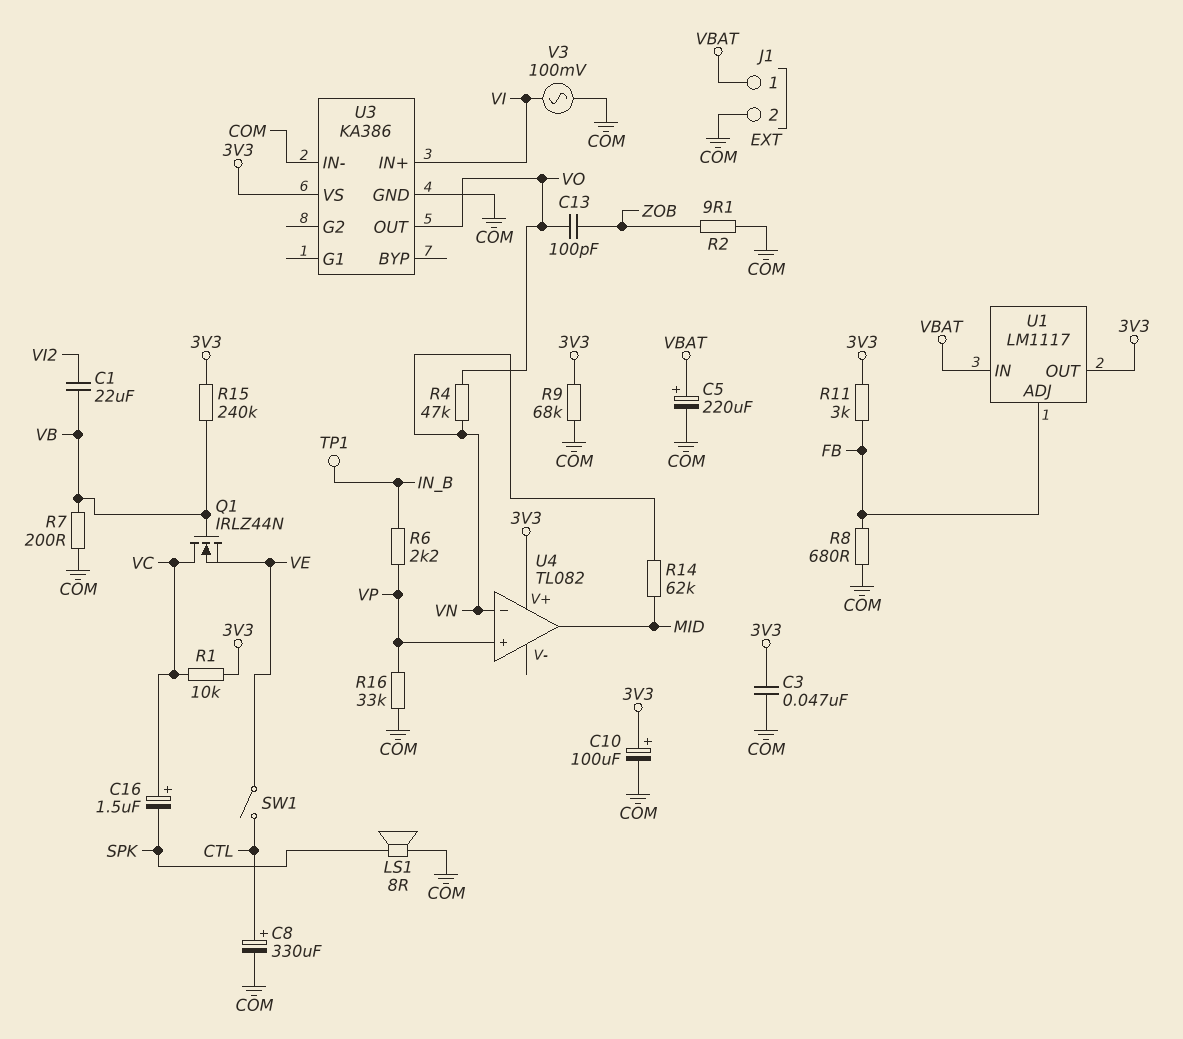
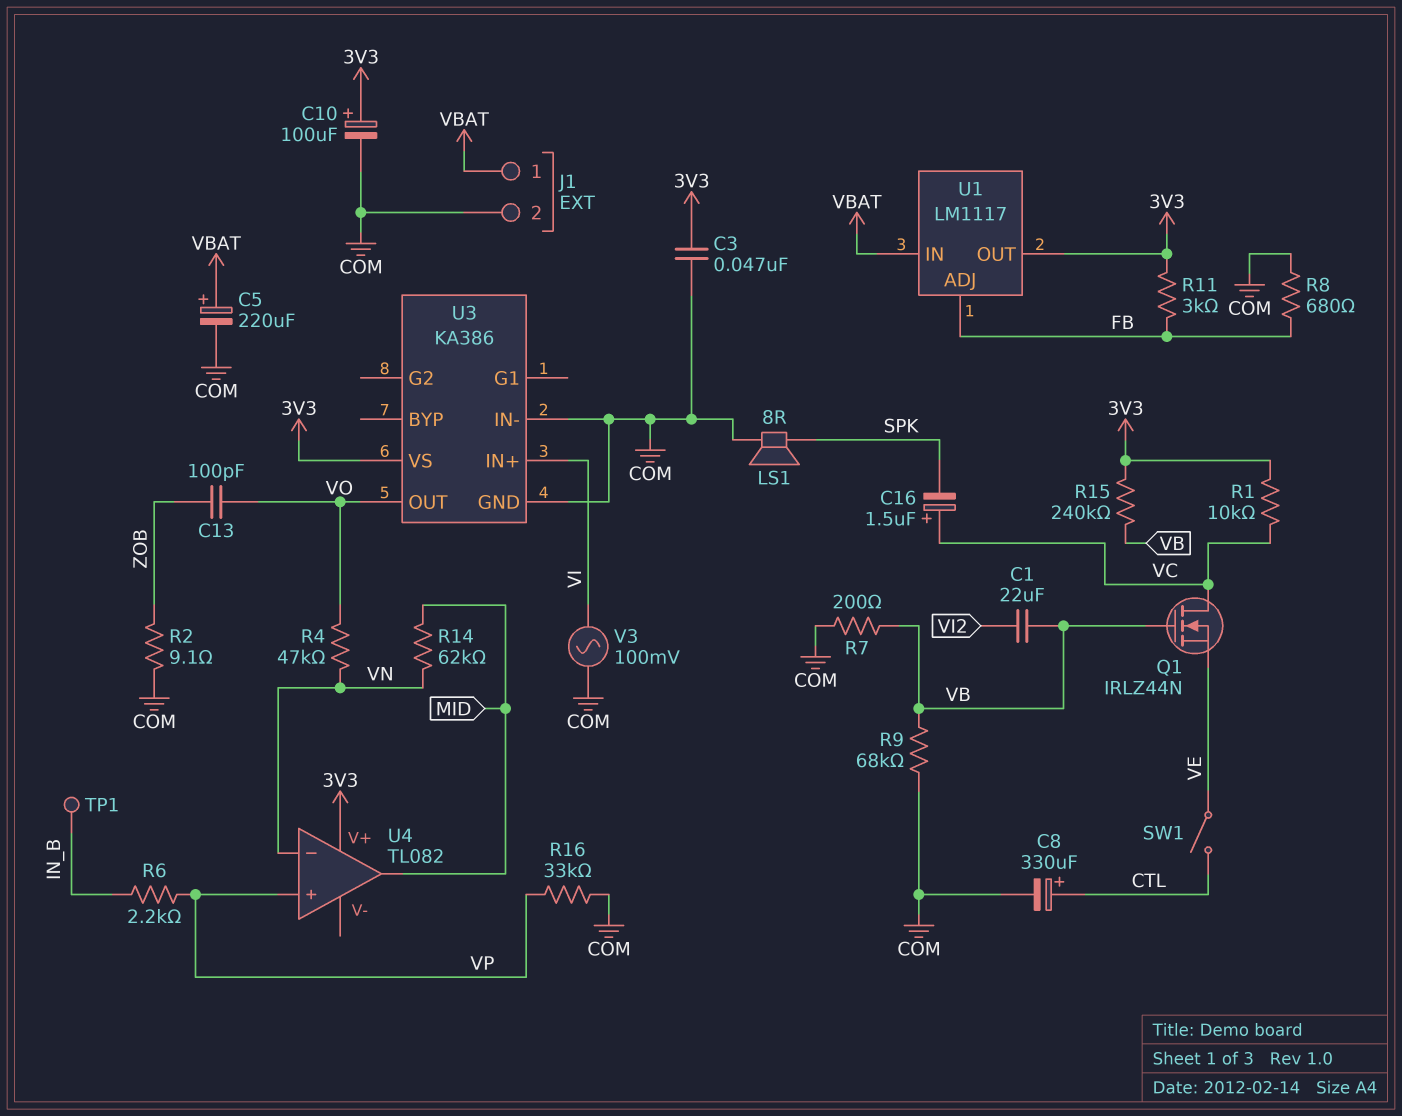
R9: 68k (3V3, COM) -> 68k (COM, VB)

